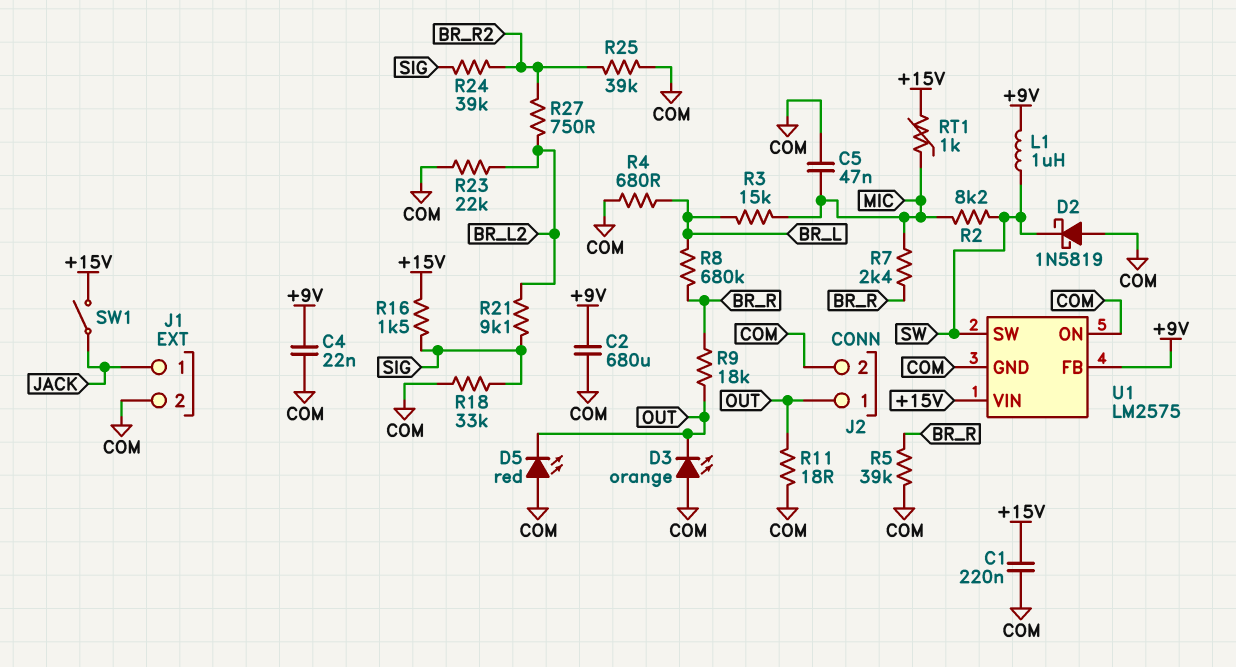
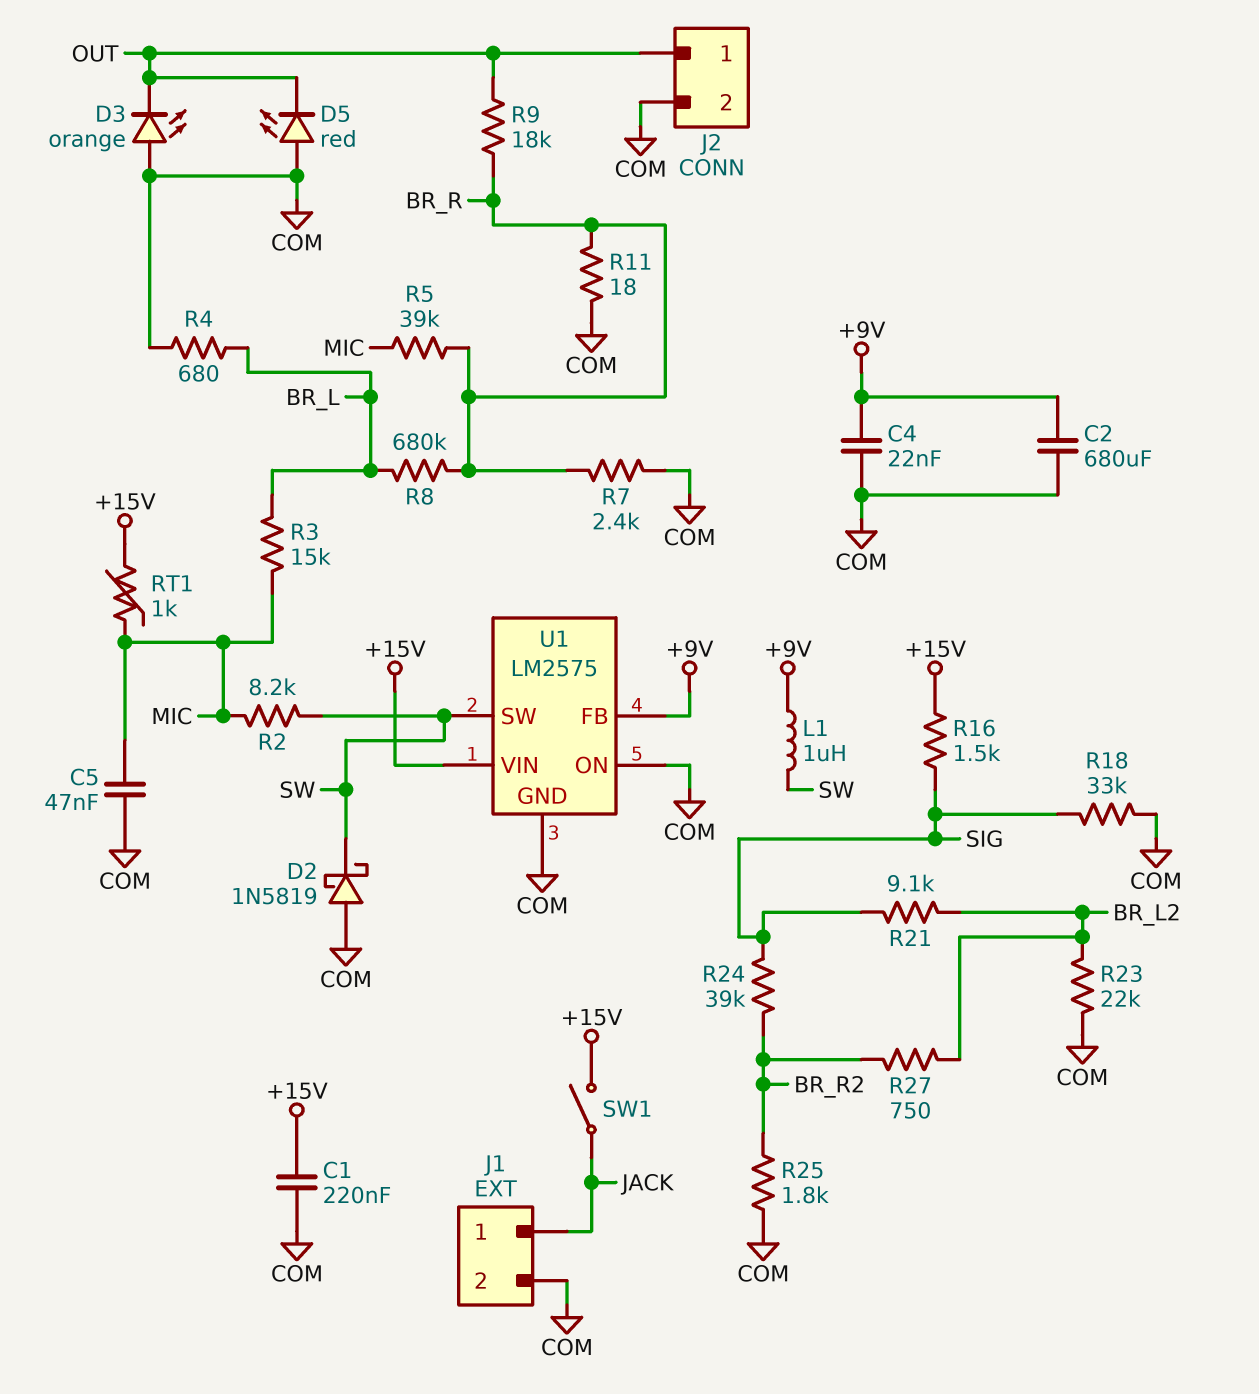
R5: 39k (BR_R, COM) -> 39k (BR_R, MIC)
R7: 2.4k (BR_R, MIC) -> 2.4k (BR_R, COM)
R11: 18 (COM, OUT) -> 18 (BR_R, COM)
R25: 39k (BR_R2, COM) -> 1.8k (BR_R2, COM)

